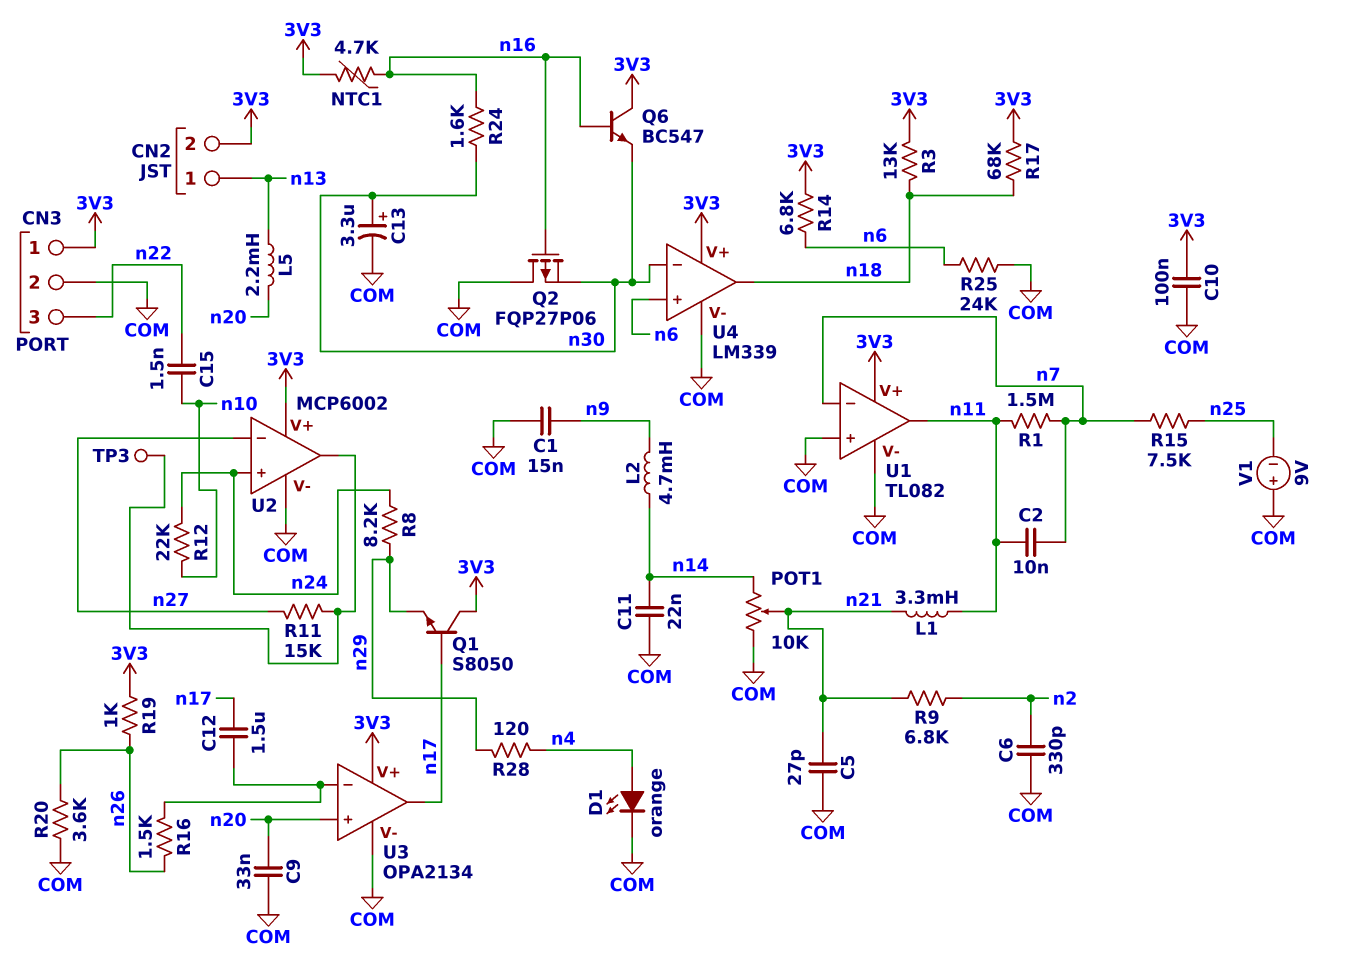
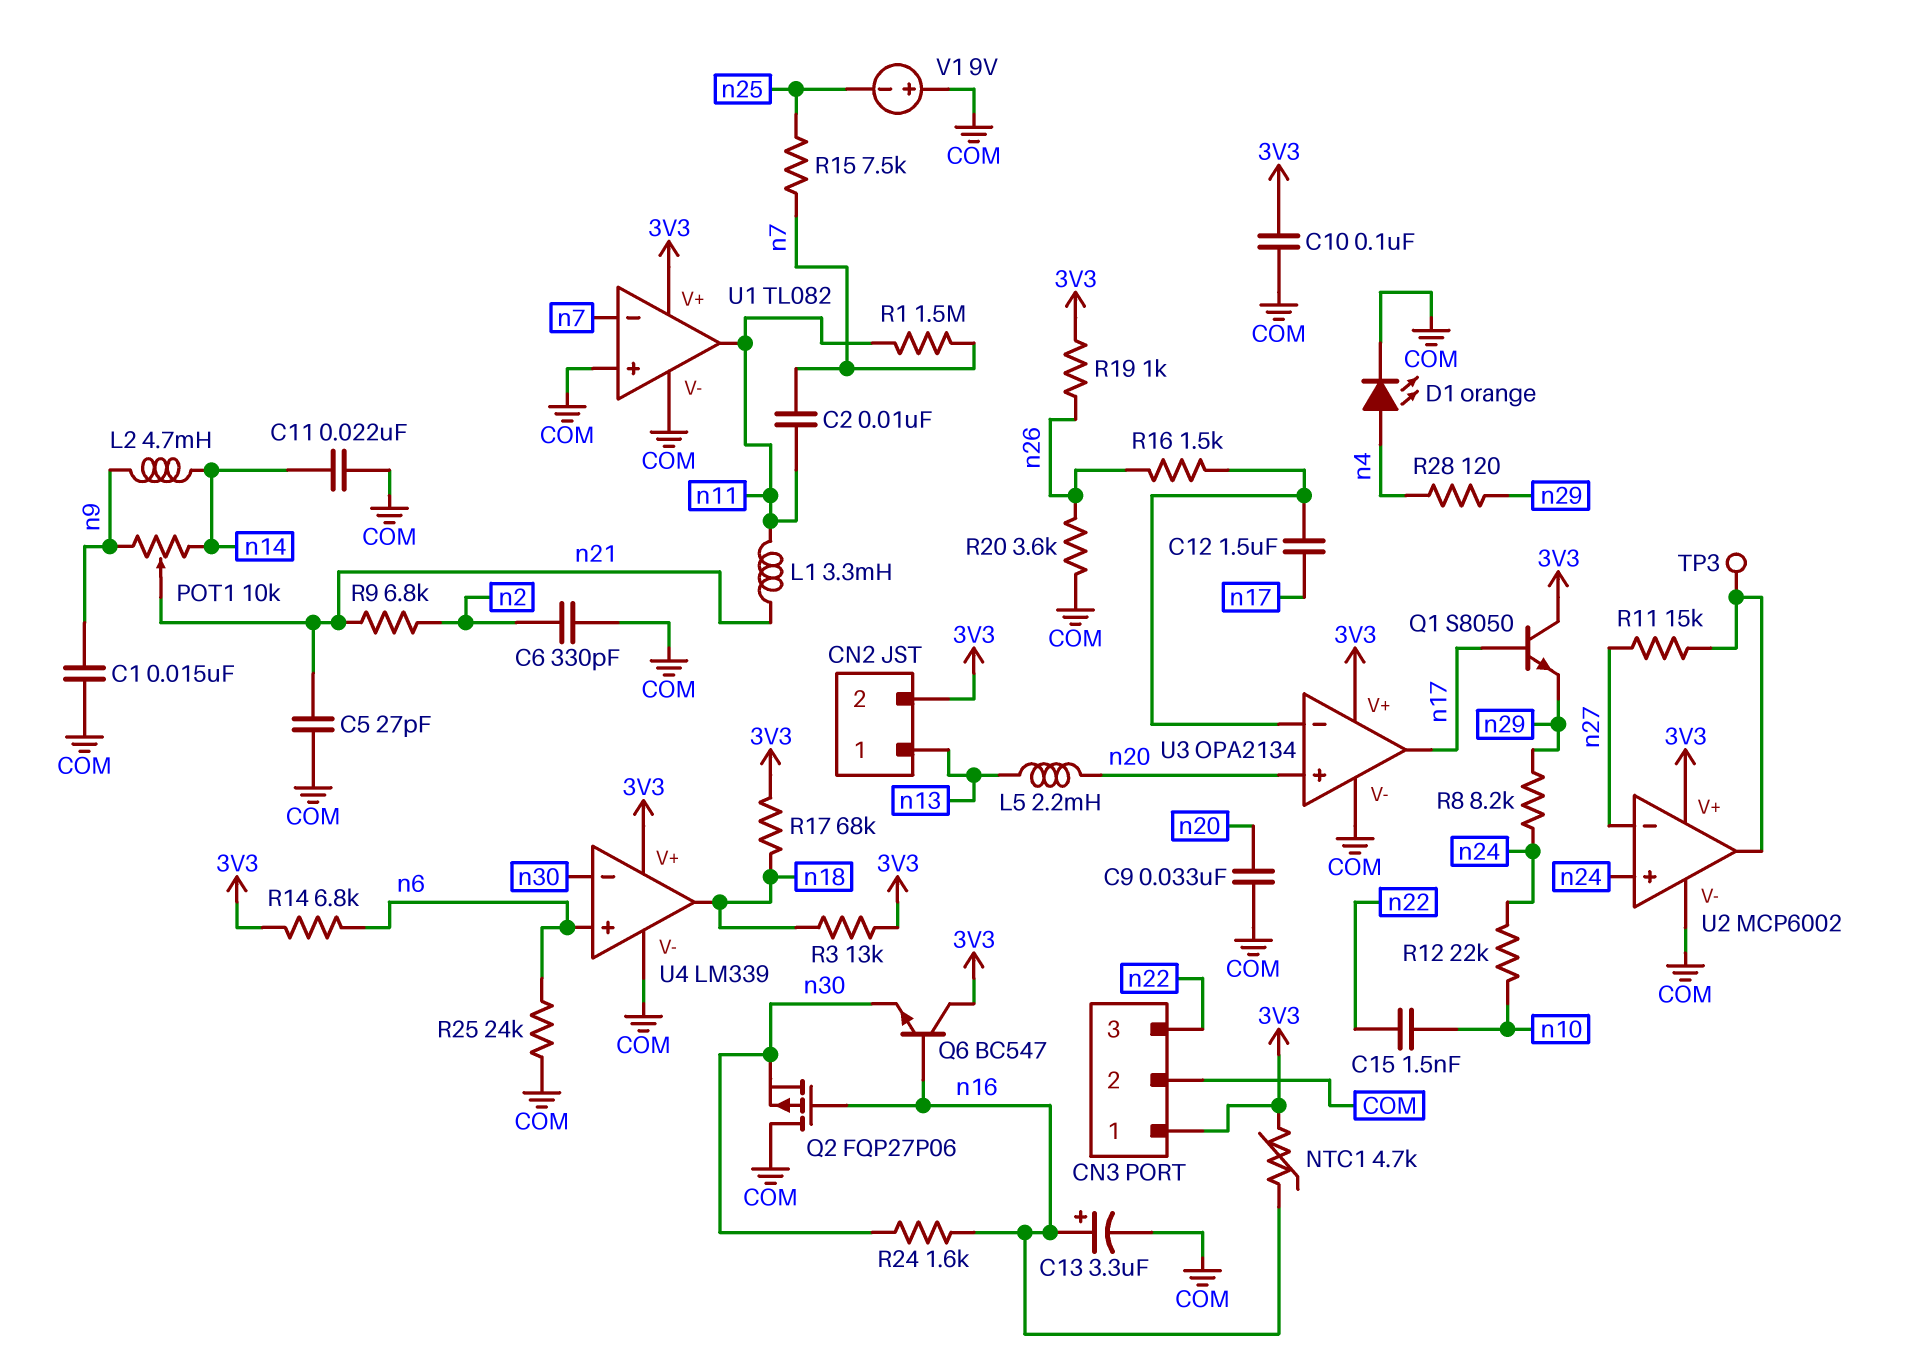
C13: 3.3uF (plus n30, minus COM) -> 3.3uF (plus n16, minus COM)
POT1: 10k (COM, n14, wiper n21) -> 10k (n9, n14, wiper n21)

